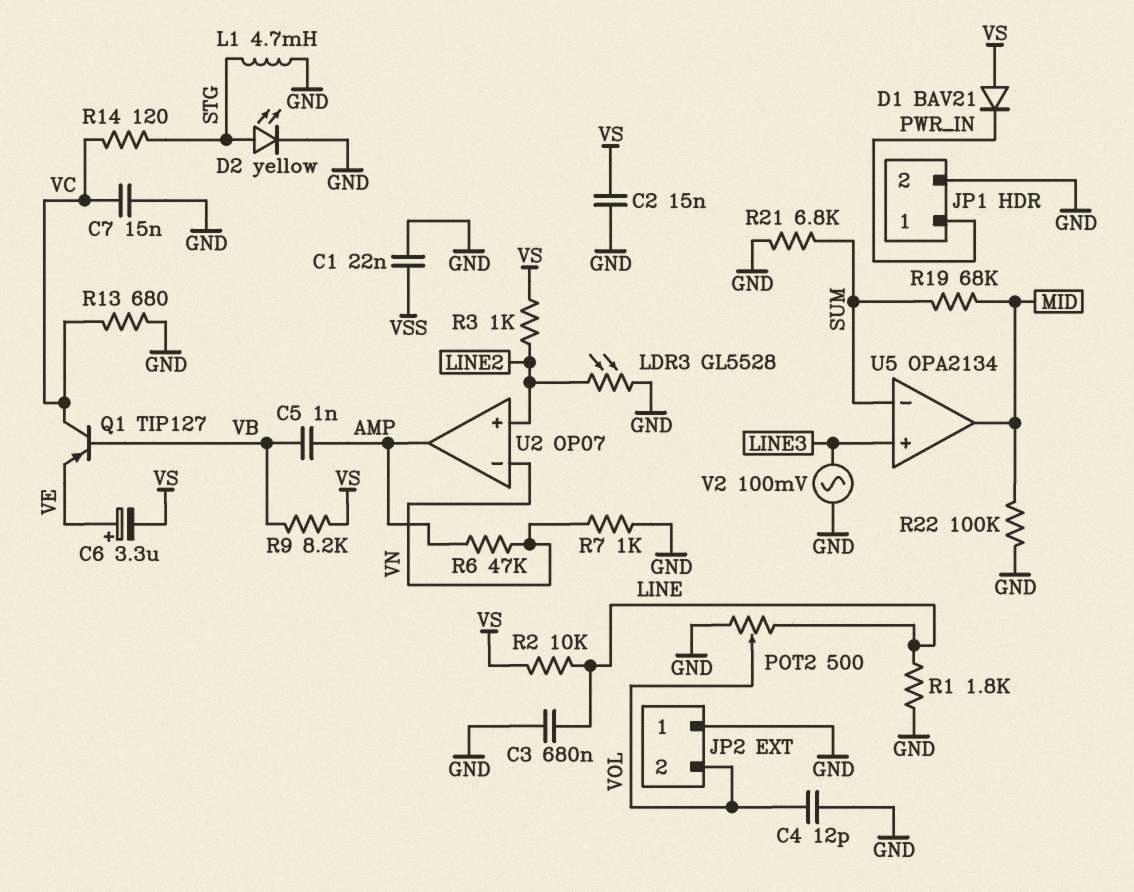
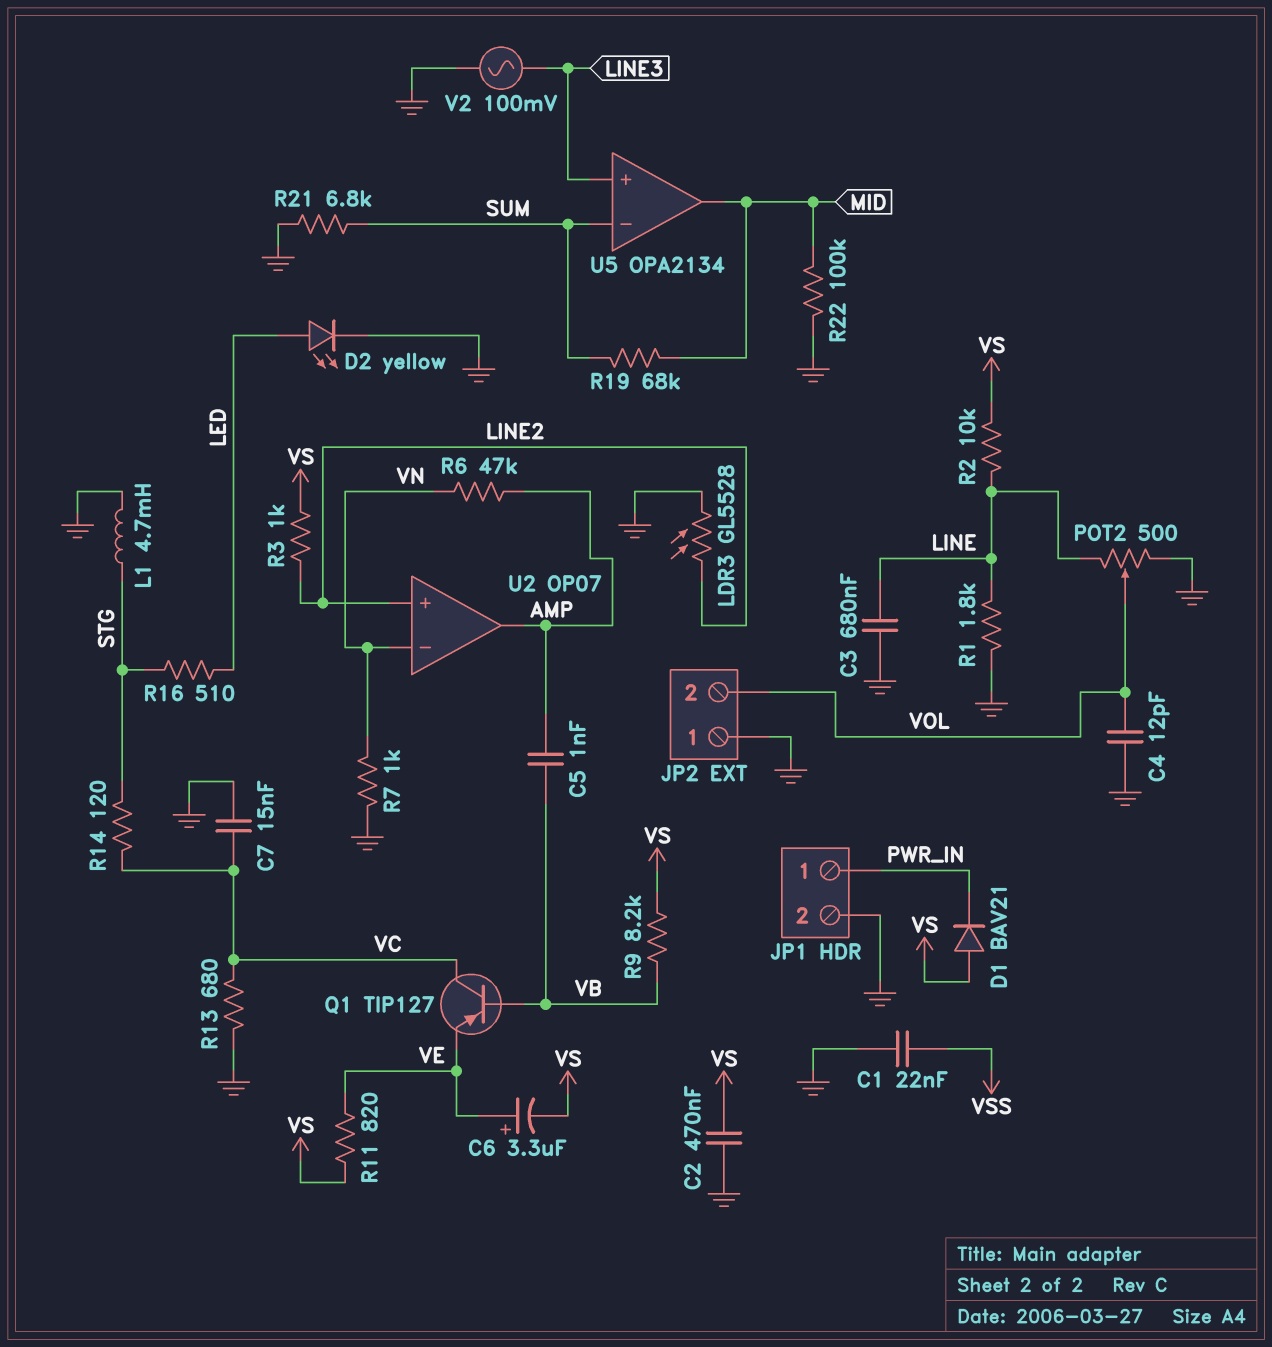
C2: 15nF (GND, VS) -> 470nF (GND, VS)
D2: LED yellow (A STG, K GND) -> LED yellow (A LED, K GND)
R11: none -> 820 (VE, VS)
R16: none -> 510 (LED, STG)

